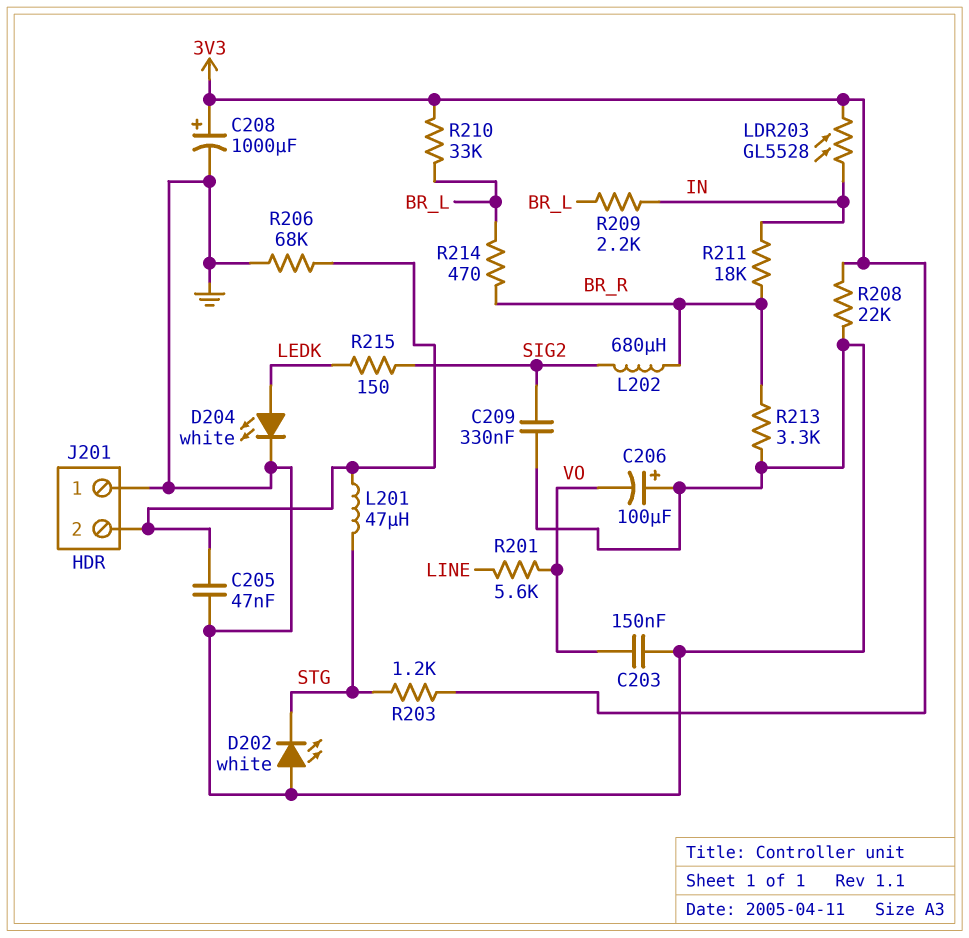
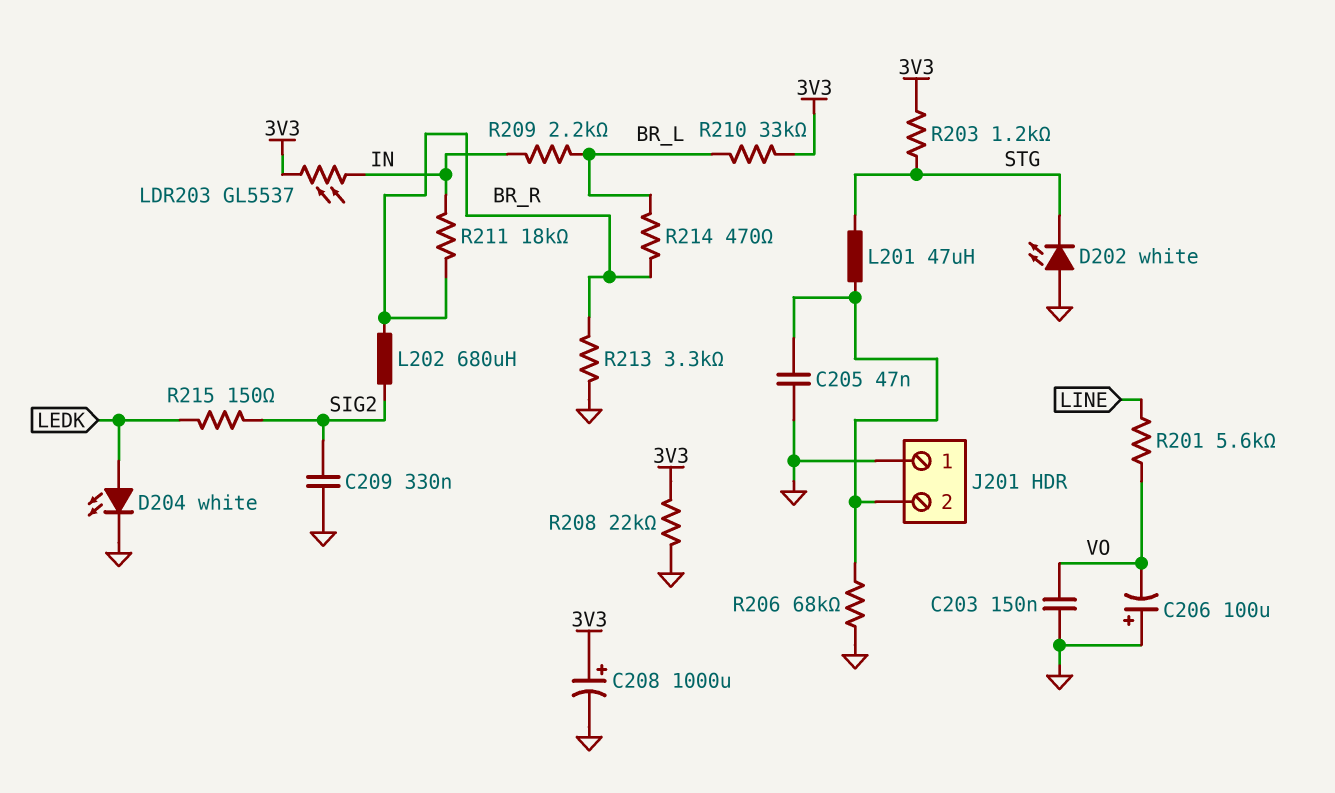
LDR203: GL5528 (3V3, IN) -> GL5537 (3V3, IN)

